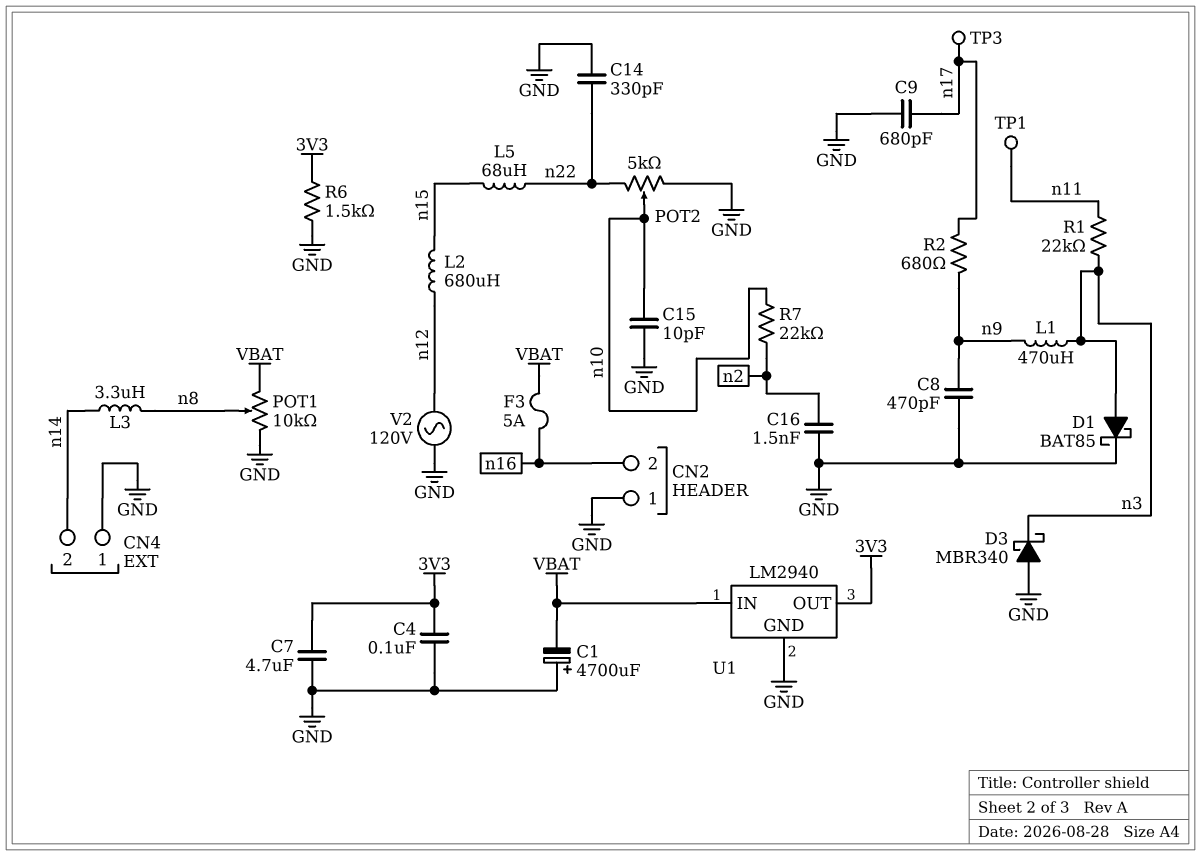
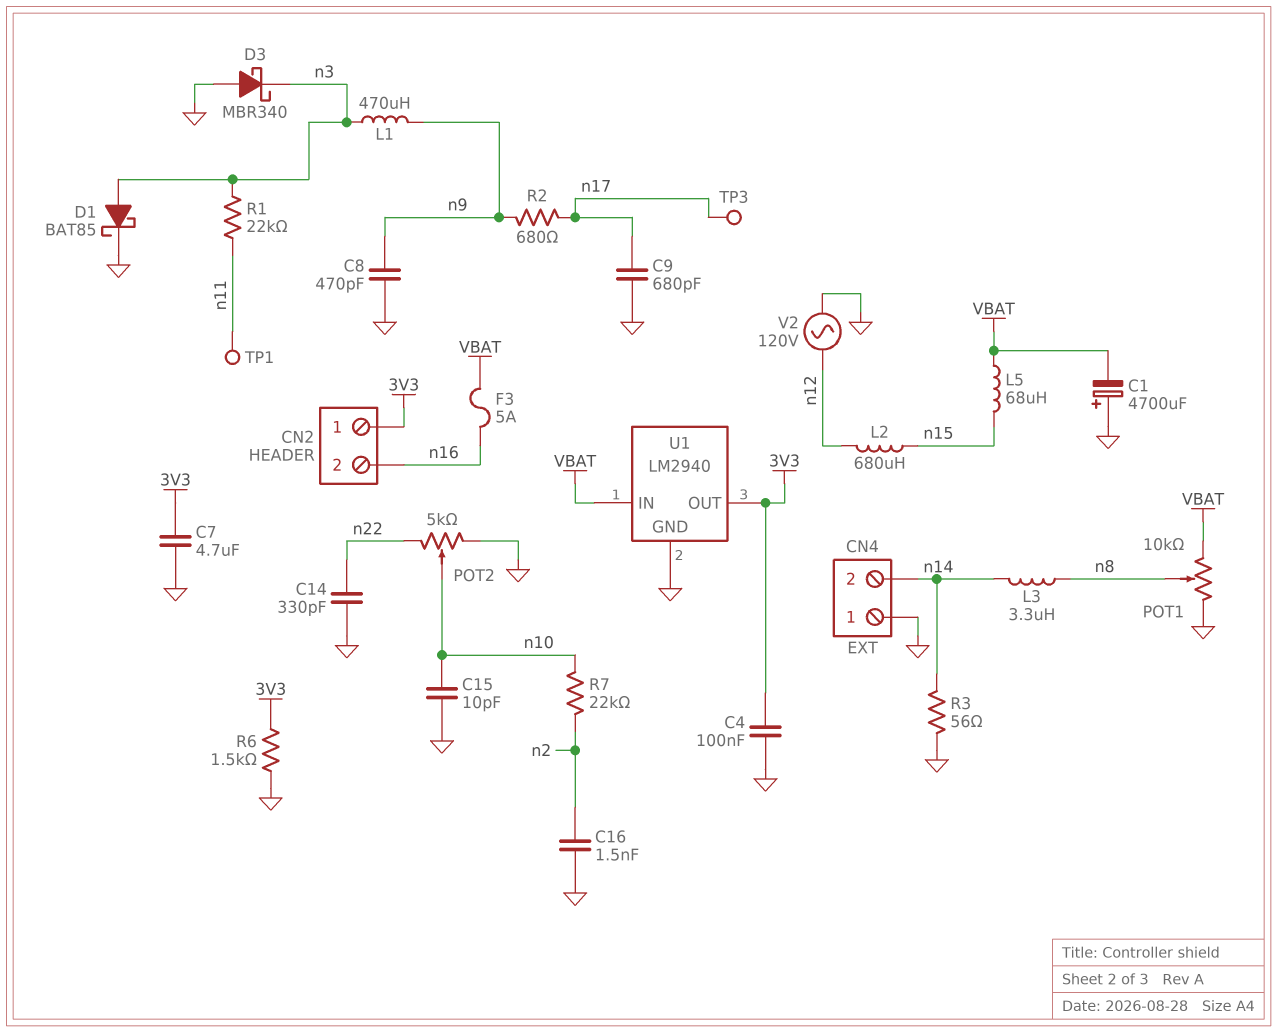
CN2 pin 1: GND -> 3V3
L5: 68uH (n15, n22) -> 68uH (VBAT, n15)
R3: none -> 56 (GND, n14)

